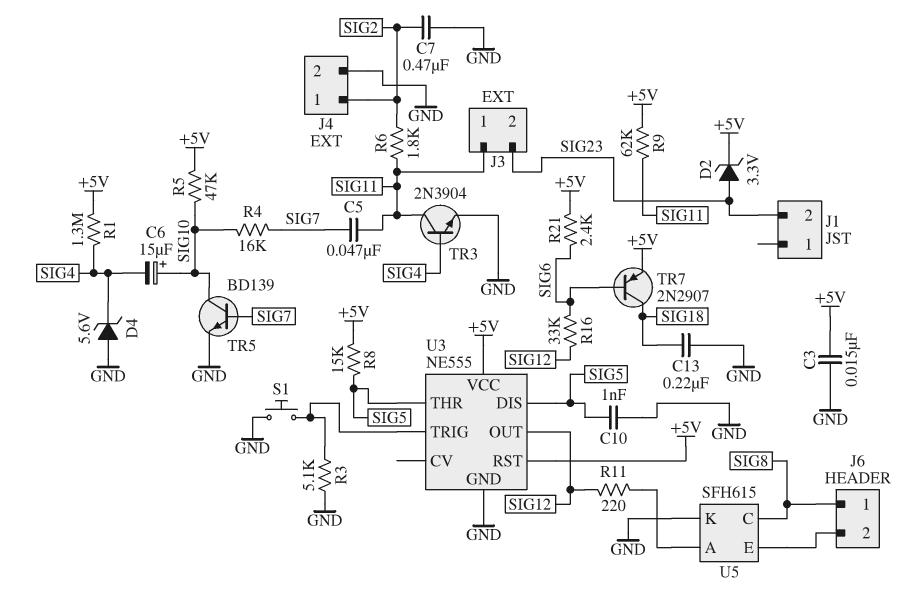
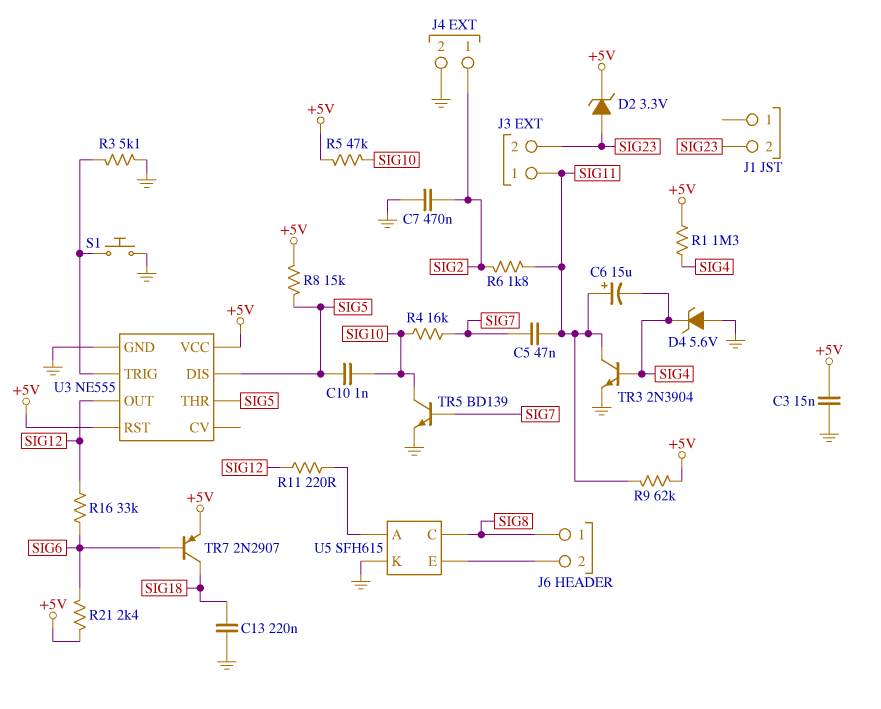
C6: 15uF (plus SIG10, minus SIG4) -> 15uF (plus SIG11, minus SIG4)
C10: 1nF (GND, SIG5) -> 1nF (SIG5, SIG10)

